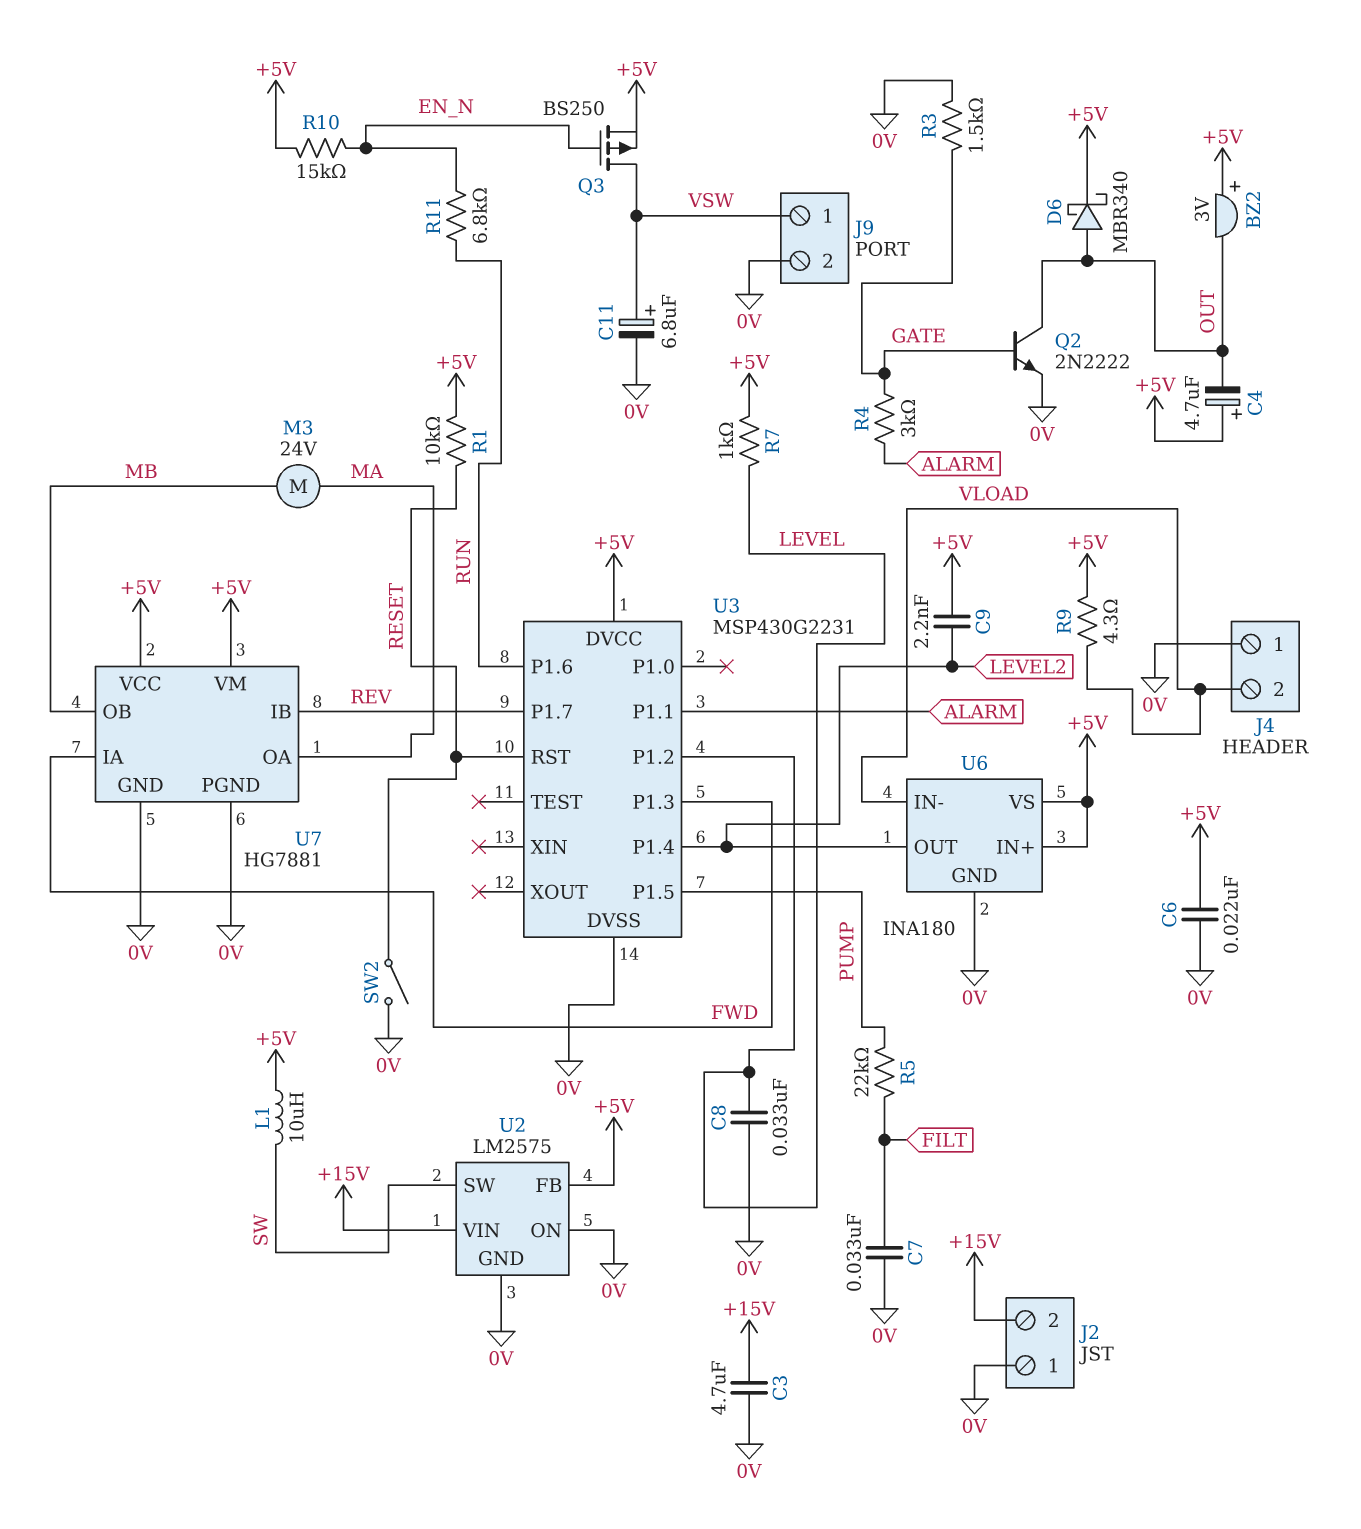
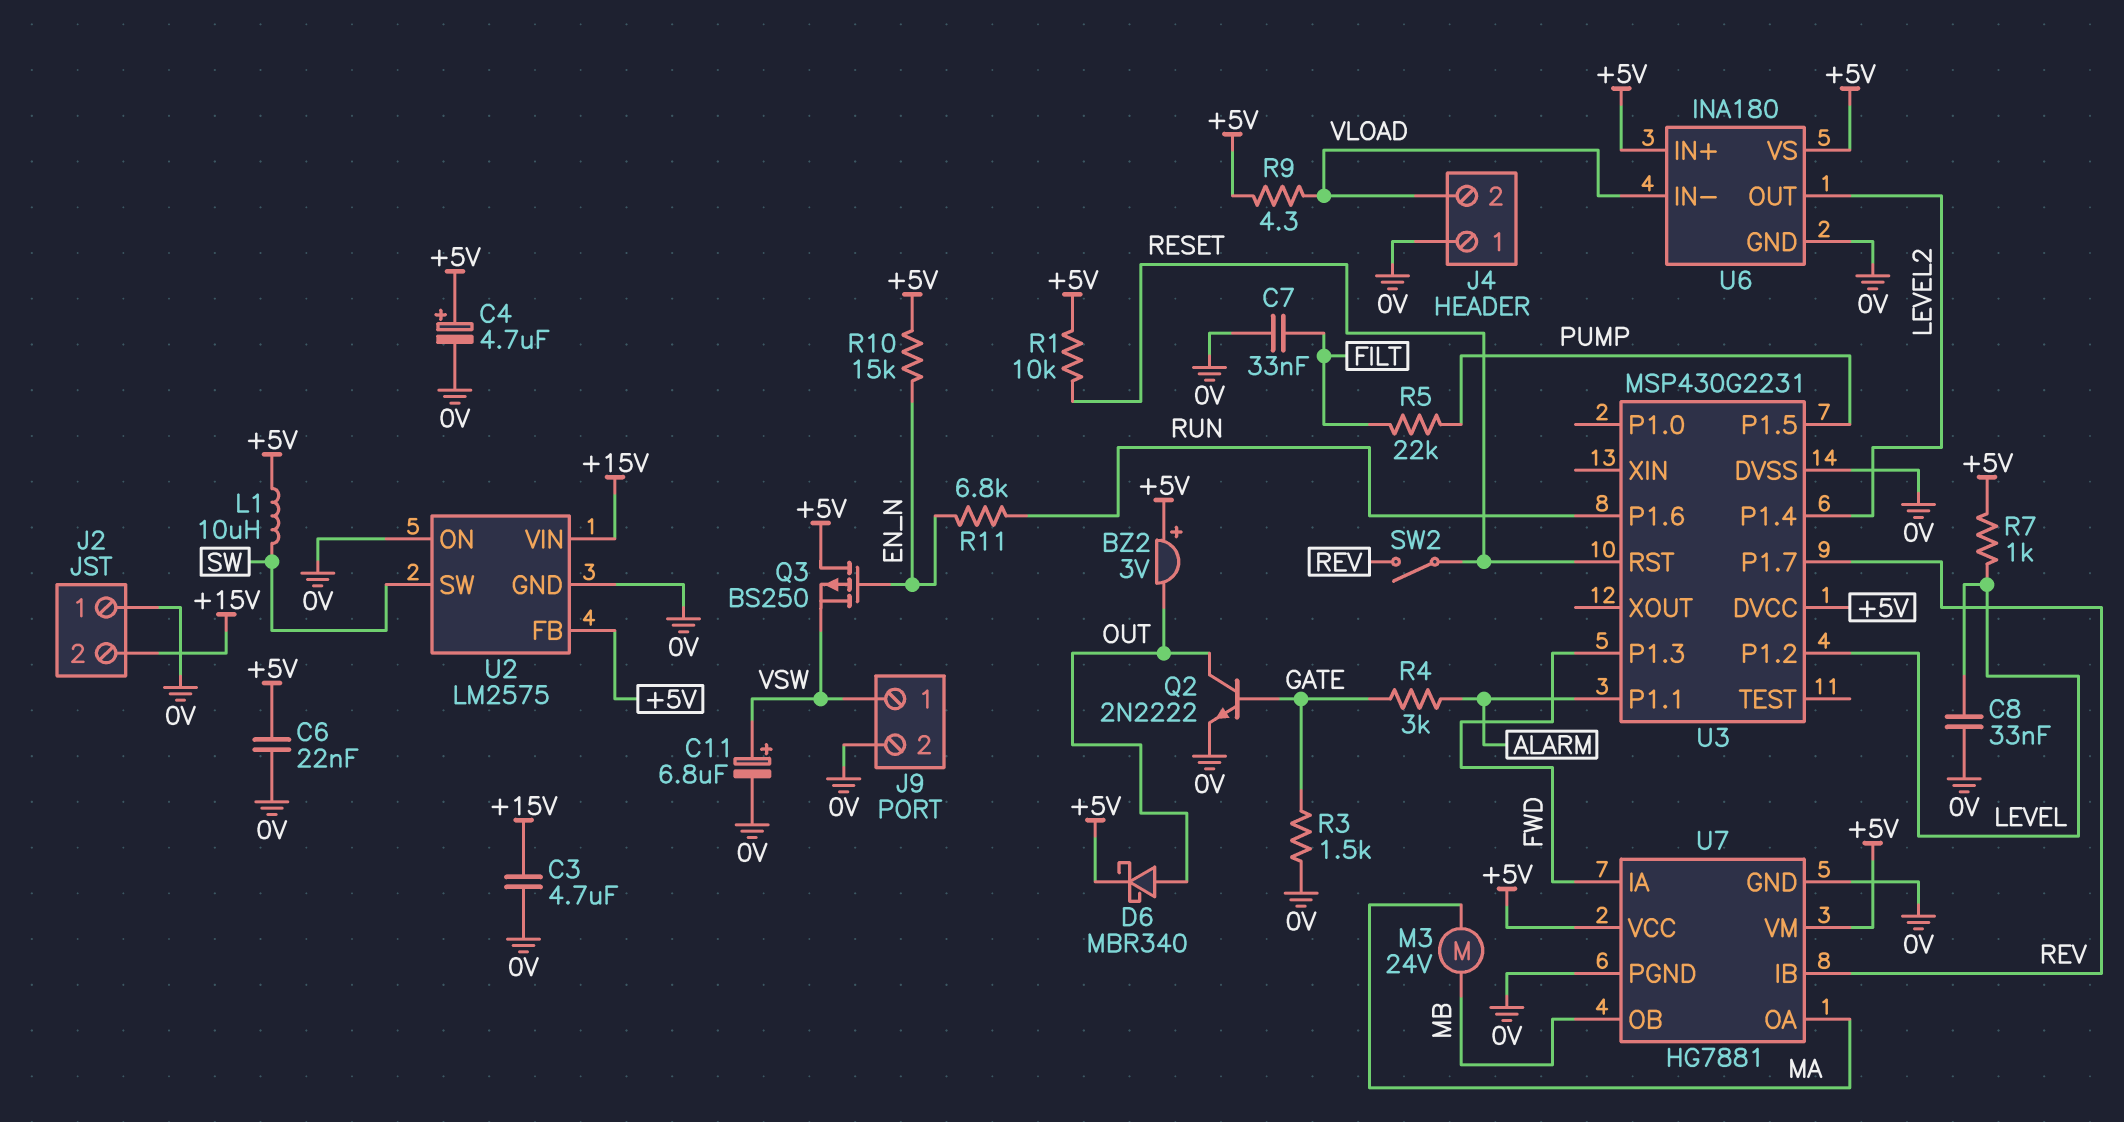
C4: 4.7uF (plus +5V, minus OUT) -> 4.7uF (plus +5V, minus 0V)
C9: 2.2nF (+5V, LEVEL2) -> none
Q3: PMOS BS250 (G EN_N, D VSW, S +5V) -> PMOS BS250 (G EN_N, D +5V, S VSW)
SW2: switch (0V, RESET) -> switch (RESET, REV)

